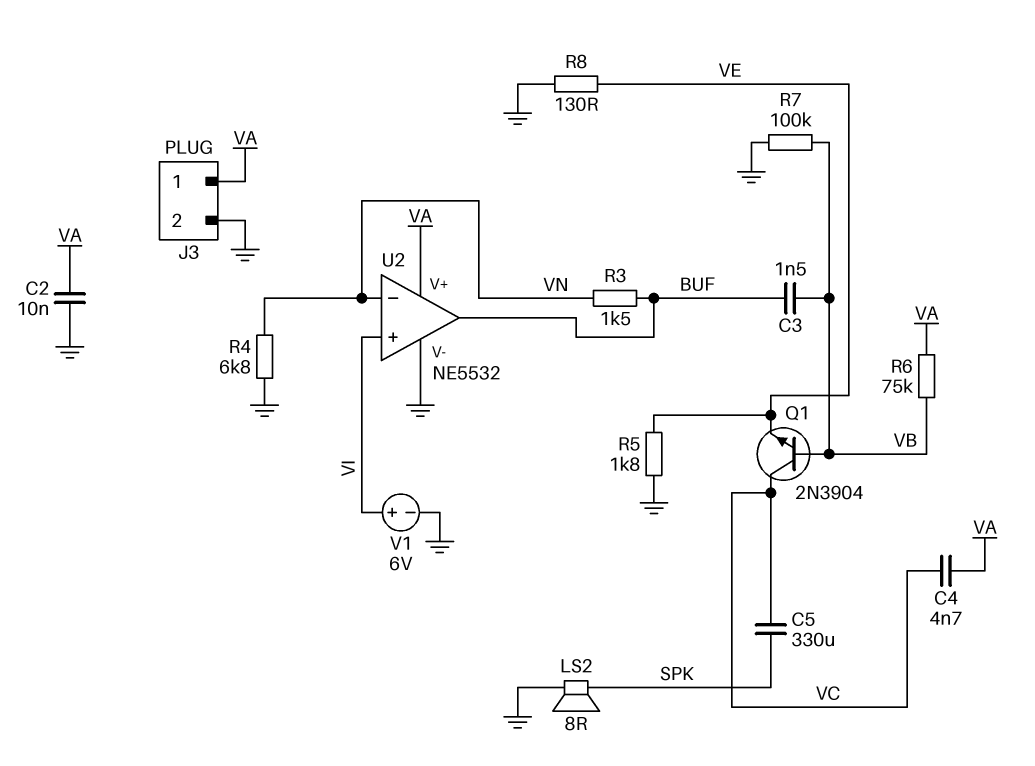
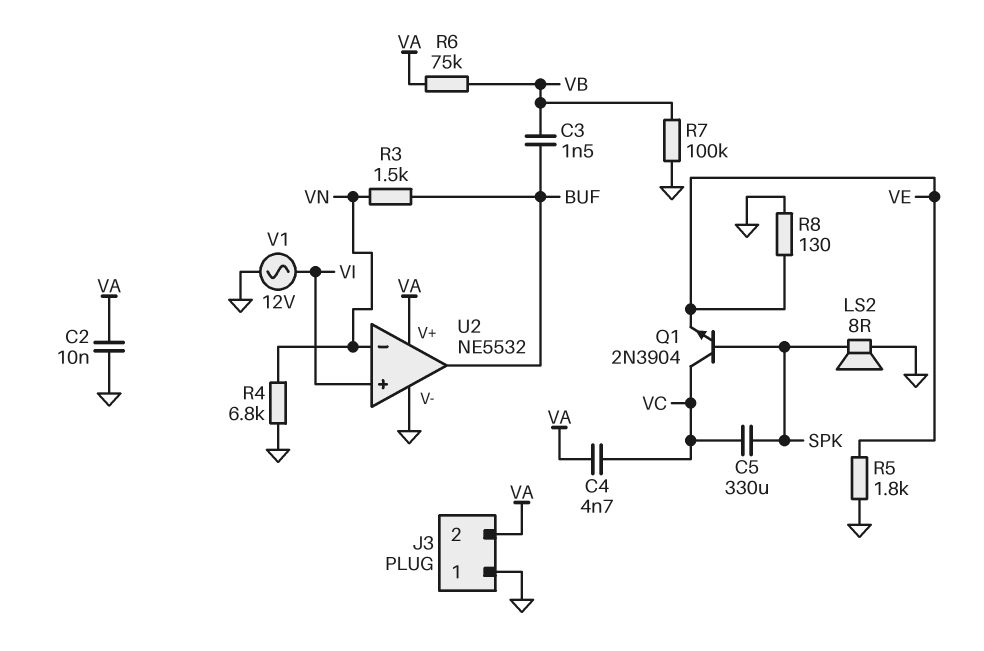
J3 pin 1: VA -> GND
J3 pin 2: GND -> VA
Q1: NPN 2N3904 (B VB, C VC, E VE) -> NPN 2N3904 (B SPK, C VC, E VE)
V1: 6V (plus VI, minus GND) -> AC 12V (GND, VI)

